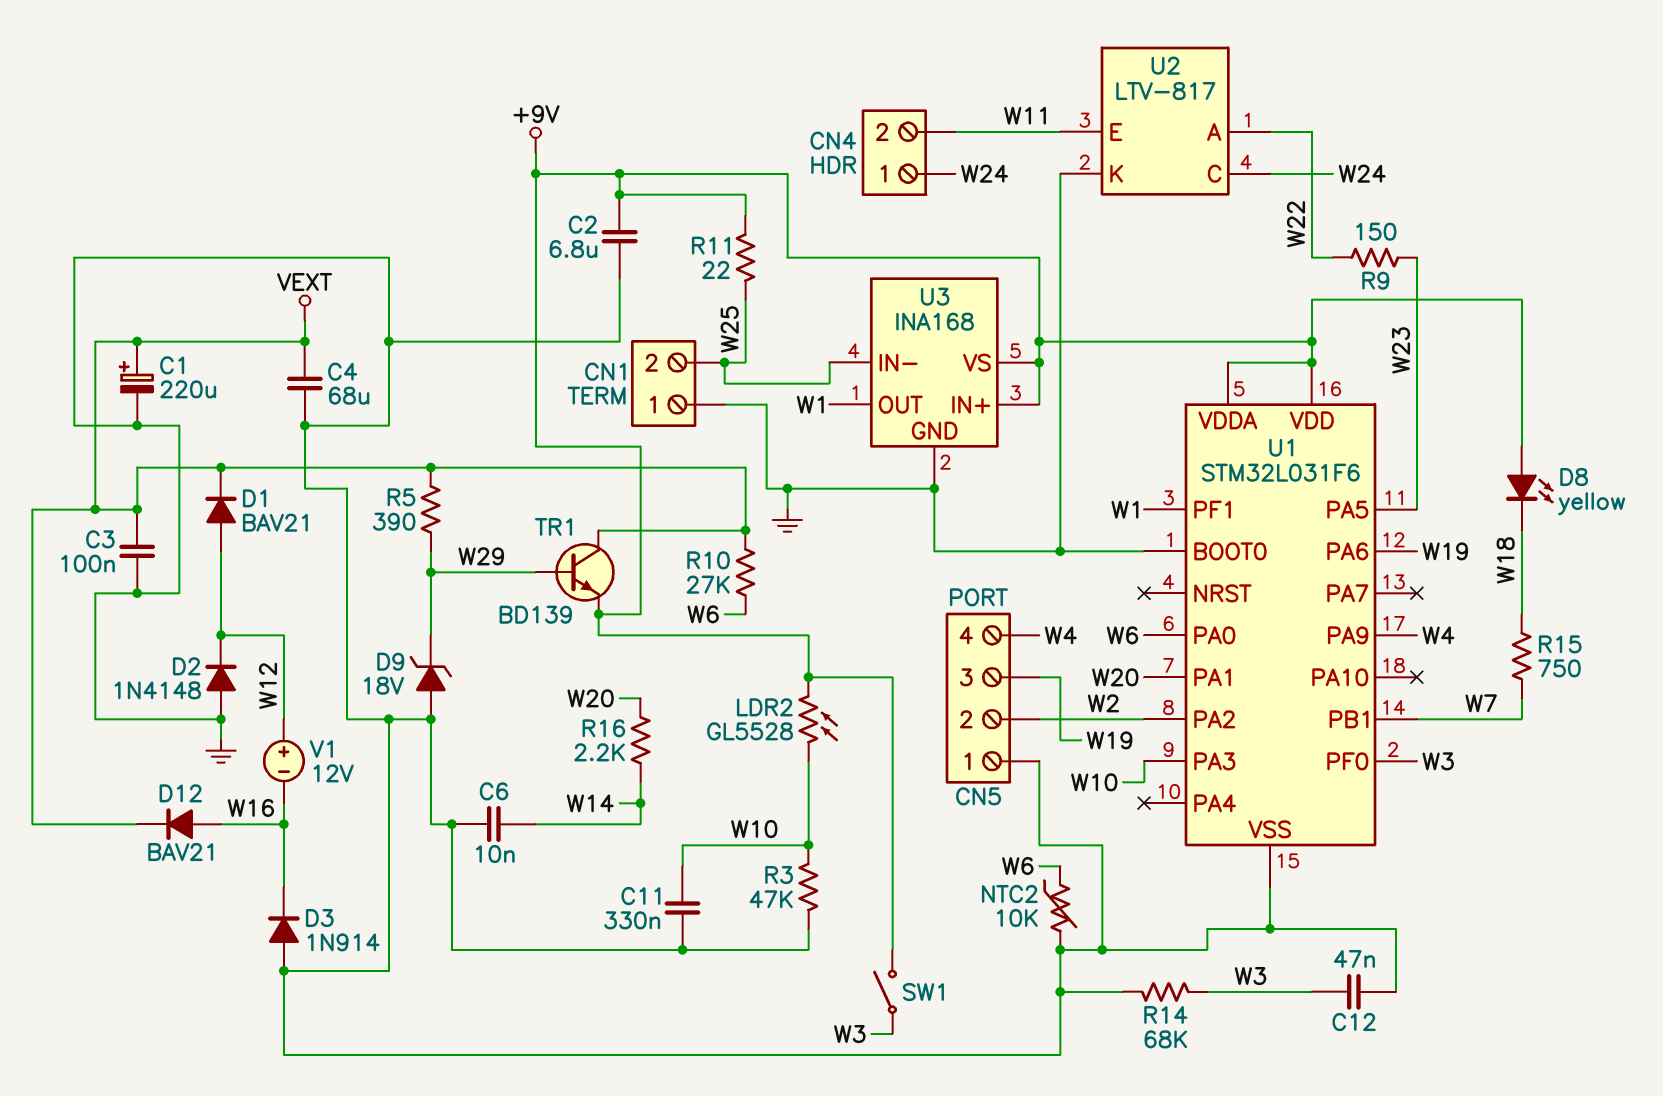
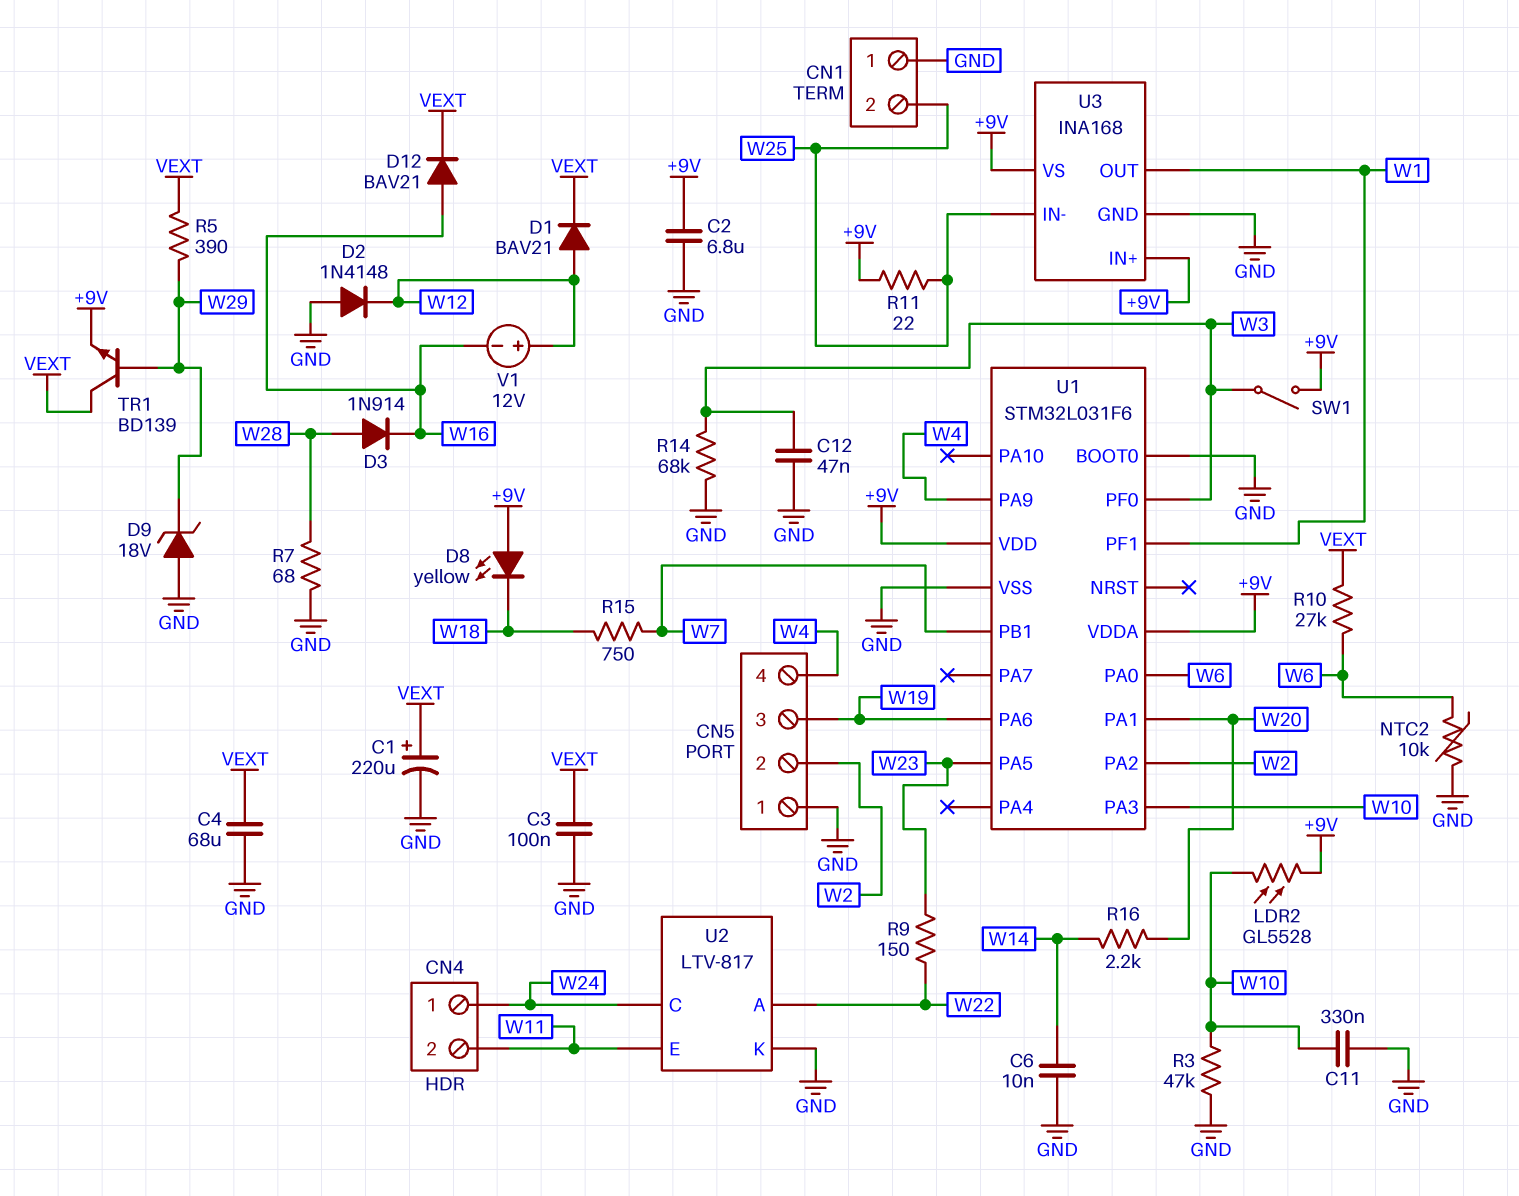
D3: diode 1N914 (A GND, K W16) -> diode 1N914 (A W28, K W16)
R7: none -> 68 (GND, W28)

